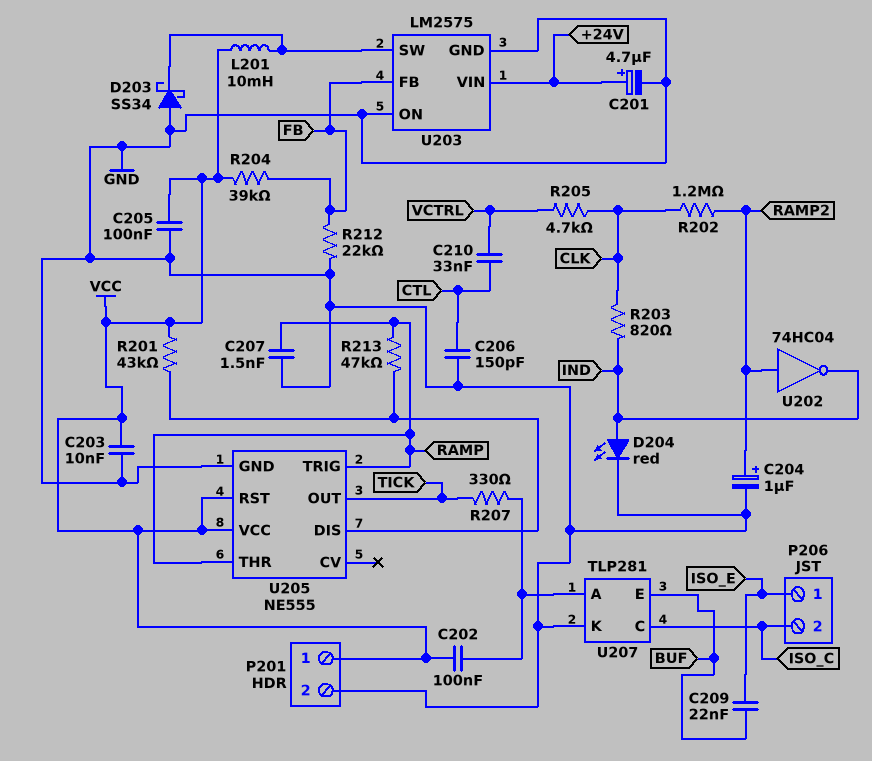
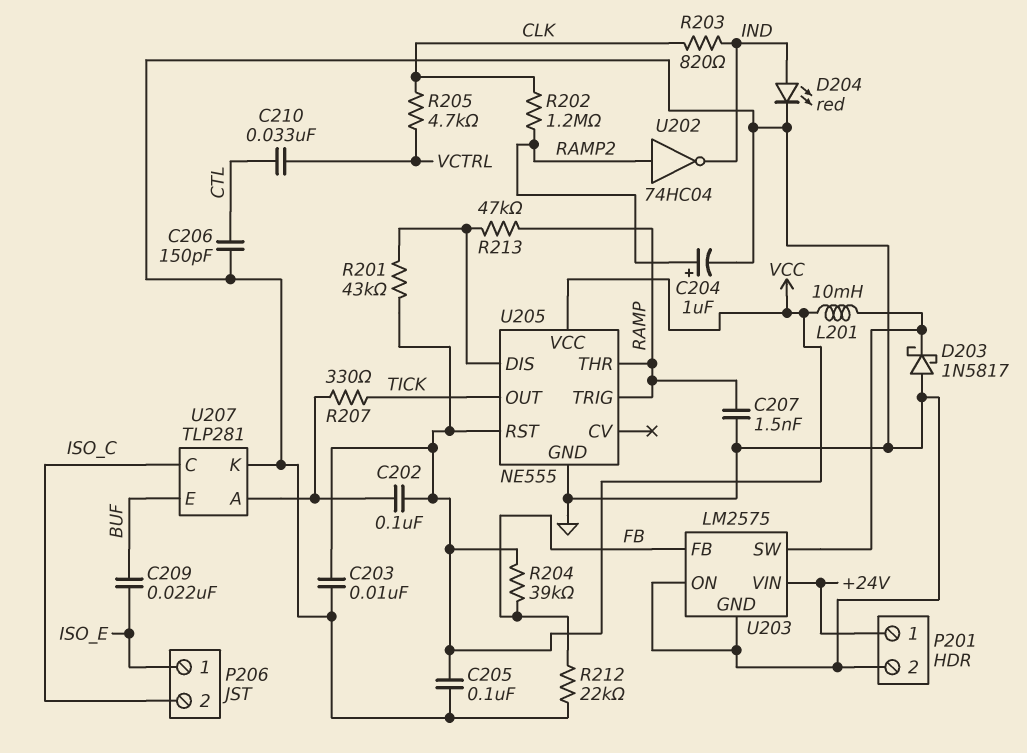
C201: 4.7uF (plus +24V, minus GND) -> none
D203: schottky SS34 (A GND, K U203/SW) -> schottky 1N5817 (A GND, K U203/SW)
P201 pin 1: VCC -> +24V

